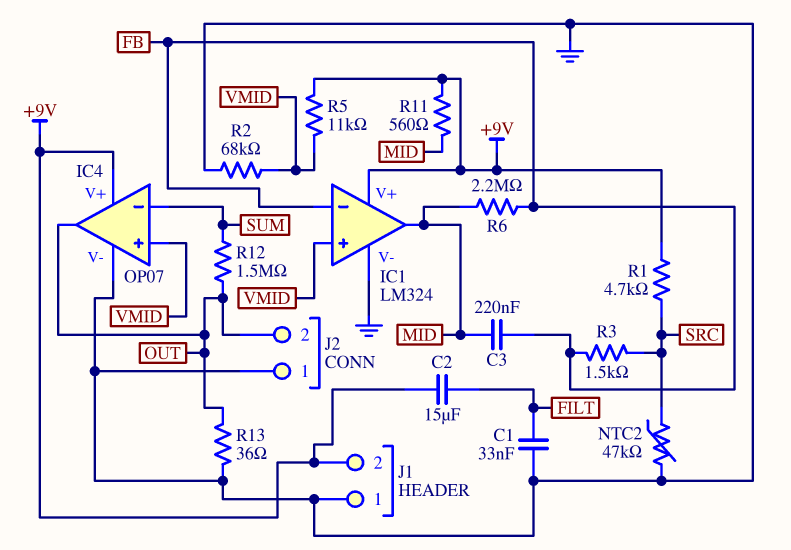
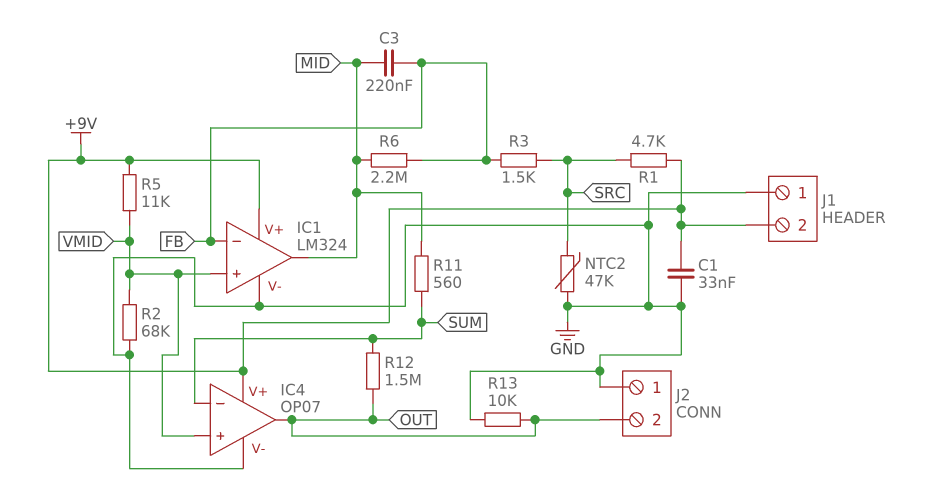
C1: 33nF (FILT, GND) -> 33nF (+9V, GND)
C2: 15uF (+9V, FILT) -> none
R11: 560 (+9V, MID) -> 560 (MID, SUM)
R13: 36 (GND, OUT) -> 10k (GND, OUT)

